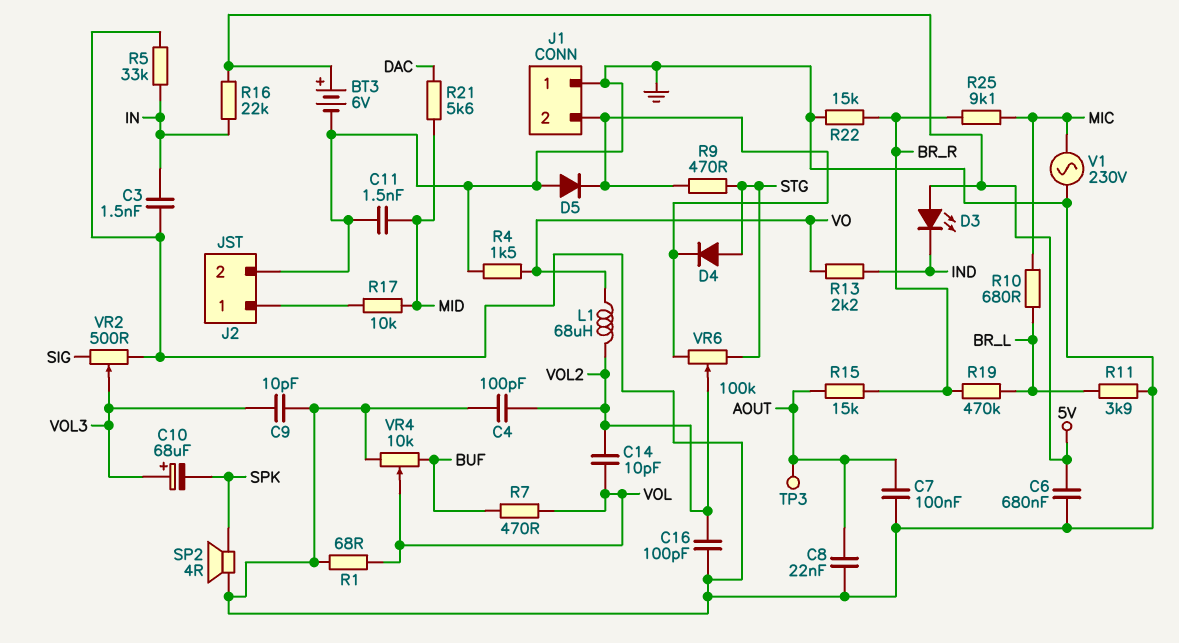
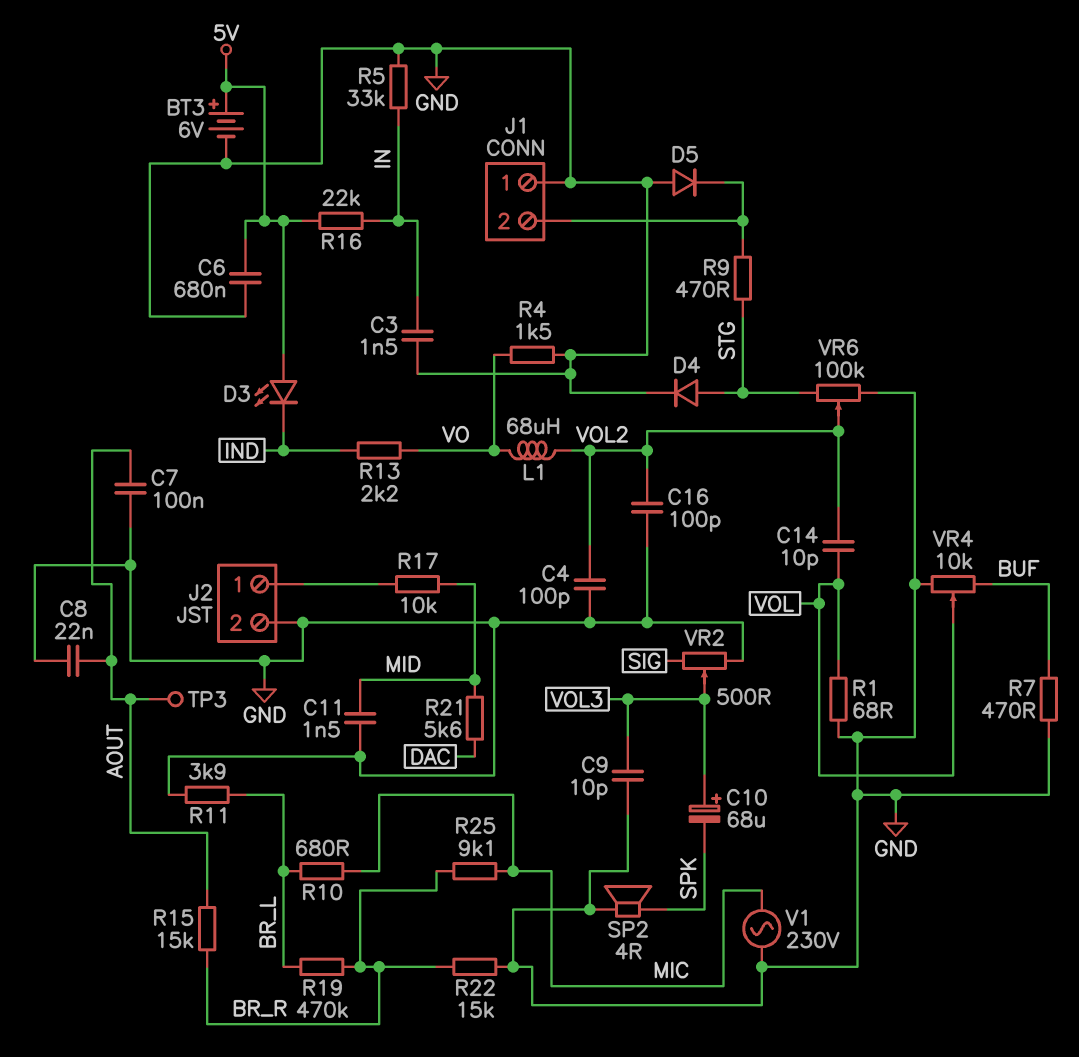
D4: diode (A STG, K J1/2) -> diode (A STG, K GND)
R7: 470 (BUF, VOL) -> 470 (BUF, GND)
VR6: 100k (J1/2, STG, wiper VOL2) -> 100k (GND, STG, wiper VOL2)

